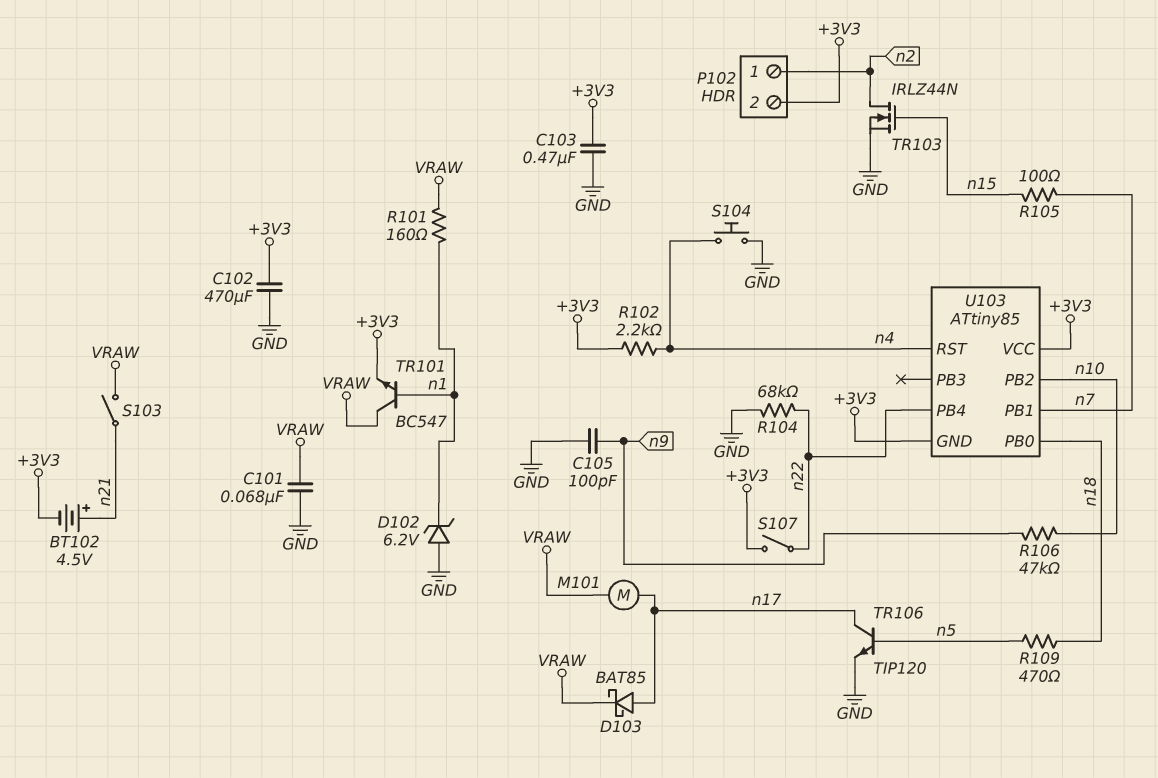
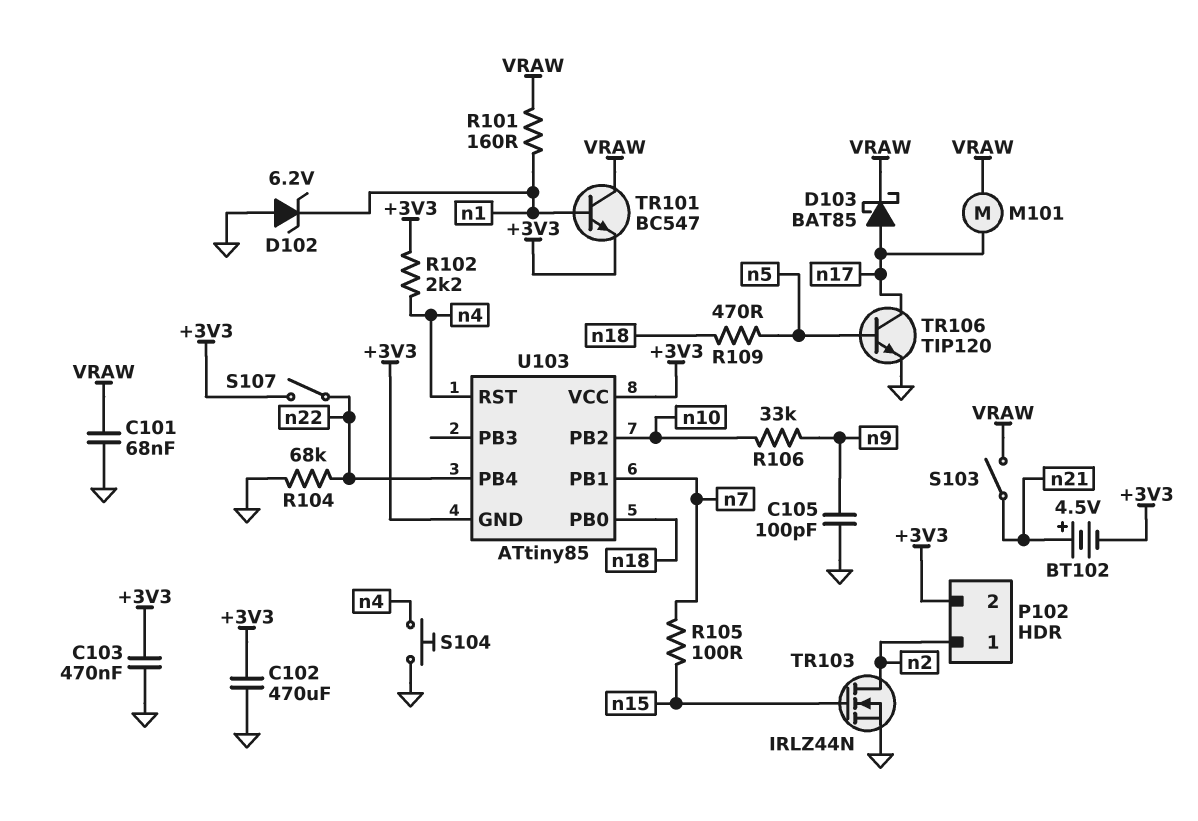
R106: 47k (n9, n10) -> 33k (n9, n10)

